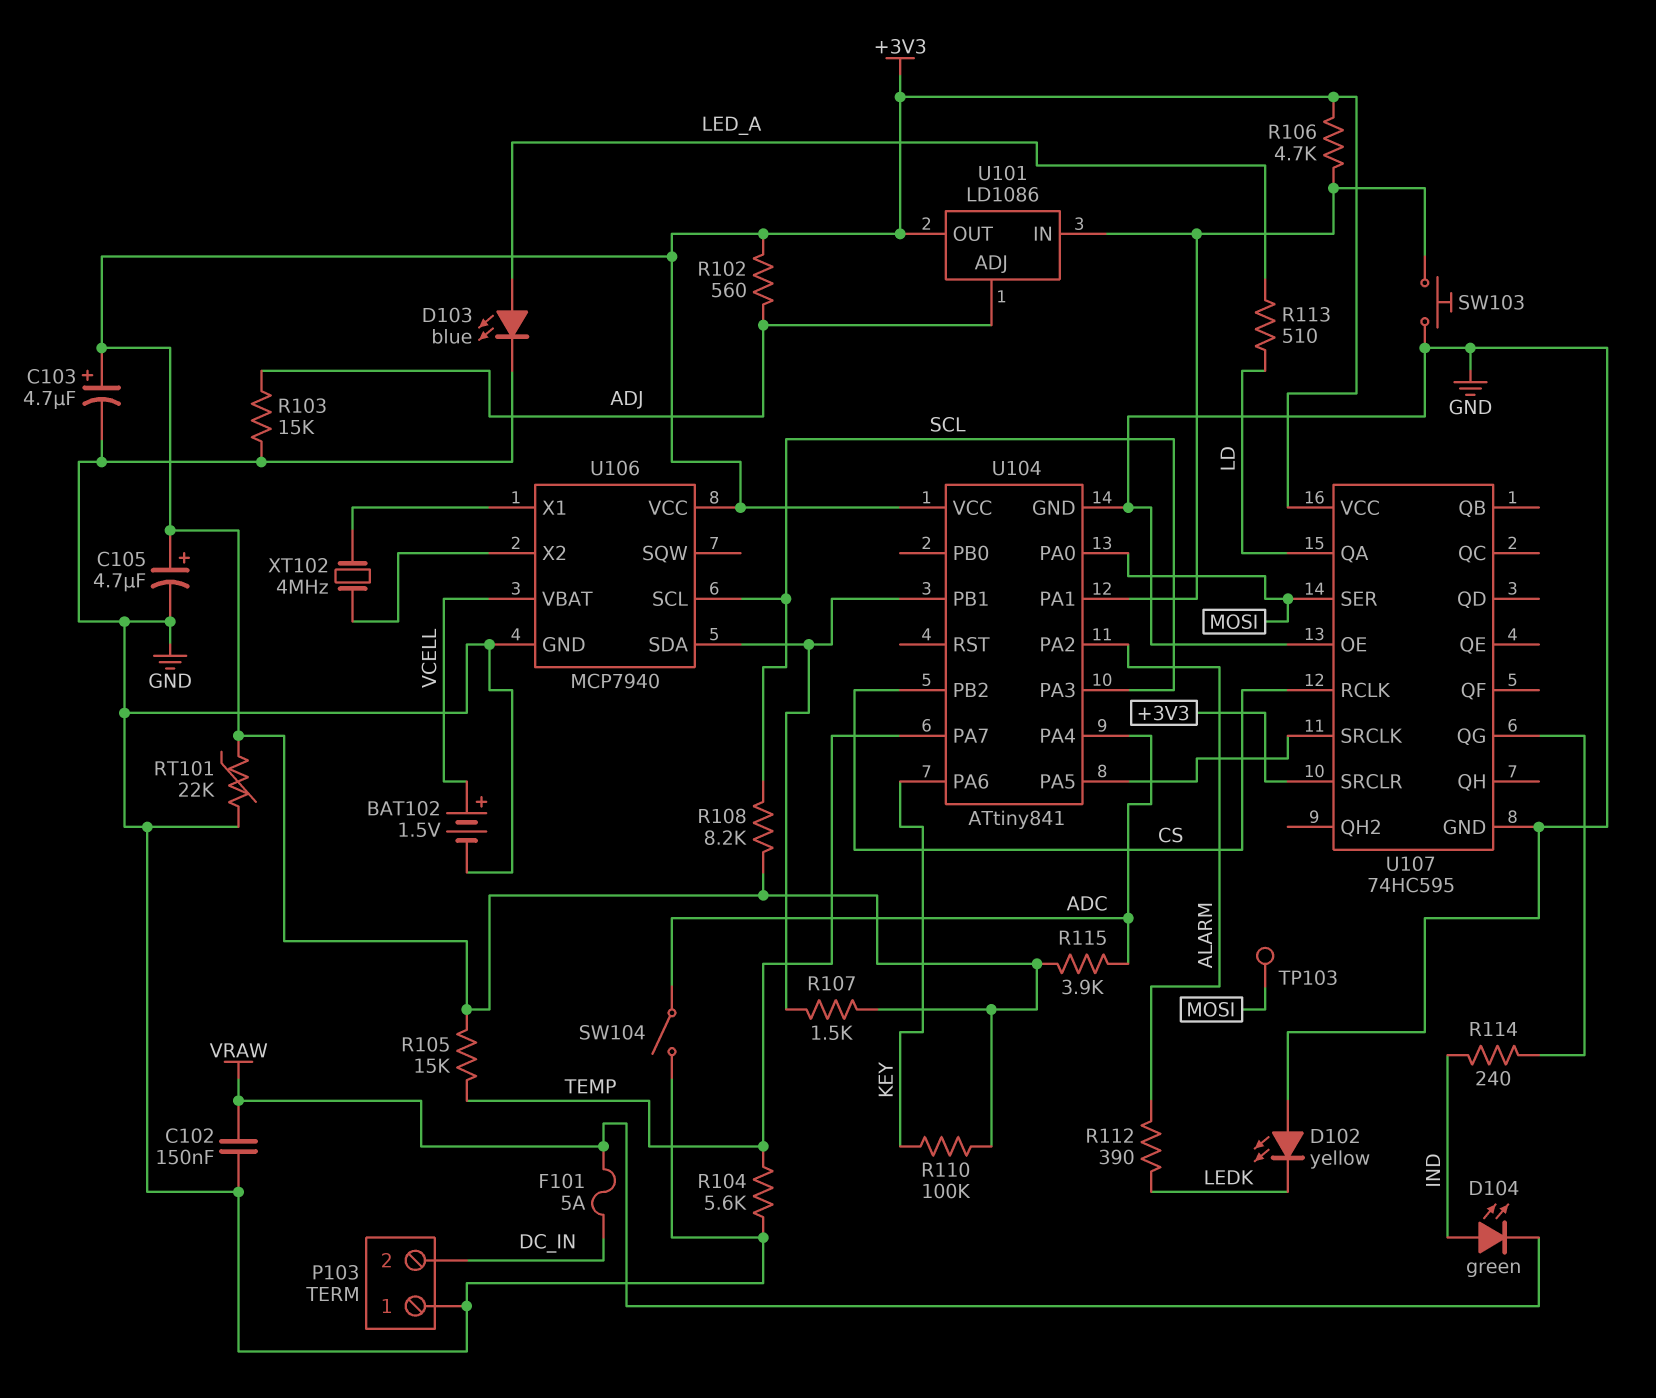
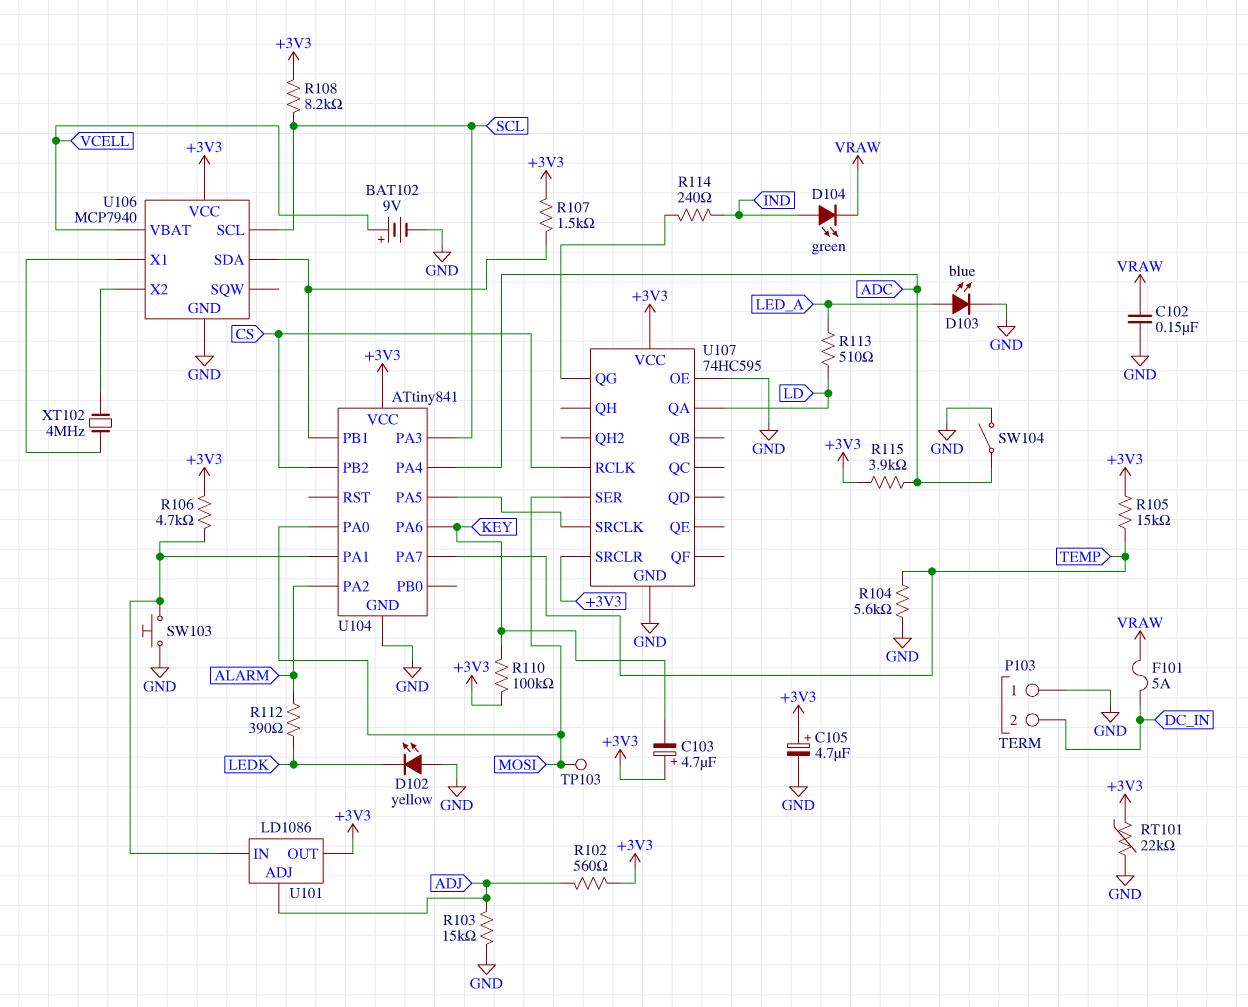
BAT102: 1.5V (plus VCELL, minus GND) -> 9V (plus VCELL, minus GND)
C103: 4.7uF (plus +3V3, minus GND) -> 4.7uF (plus +3V3, minus KEY)

